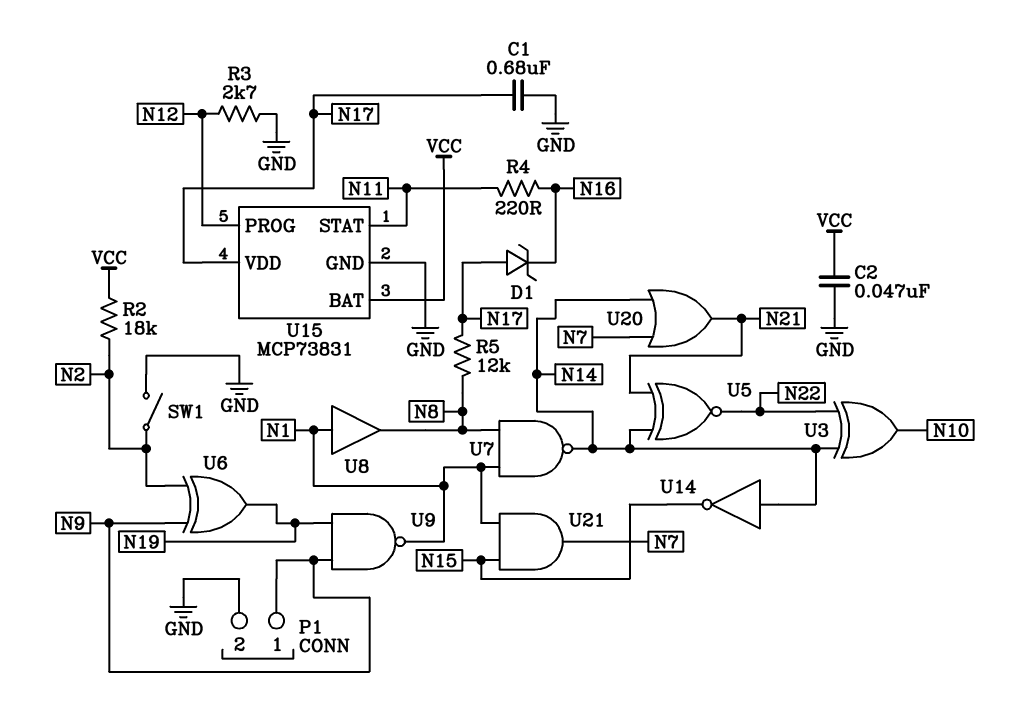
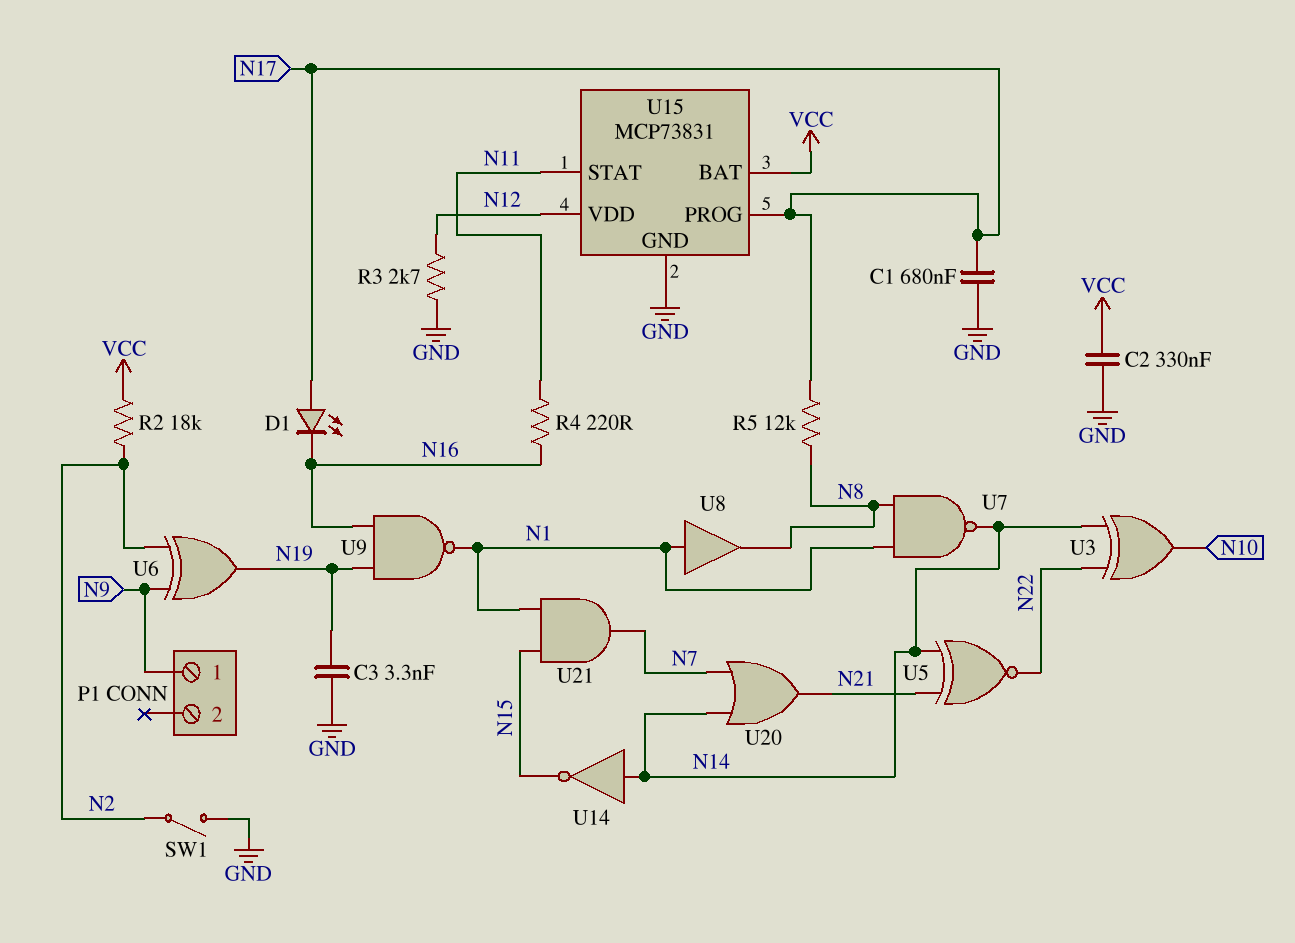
C2: 47nF (GND, VCC) -> 330nF (GND, VCC)
C3: none -> 3.3nF (GND, N19)
D1: zener (A N17, K N16) -> LED (A N17, K N16)
P1 pin 2: GND -> none
U9: NAND (in N9, in N19, out N1) -> NAND (in N16, in N19, out N1)
U15 pin PROG: N12 -> N17
U15 pin VDD: N17 -> N12

